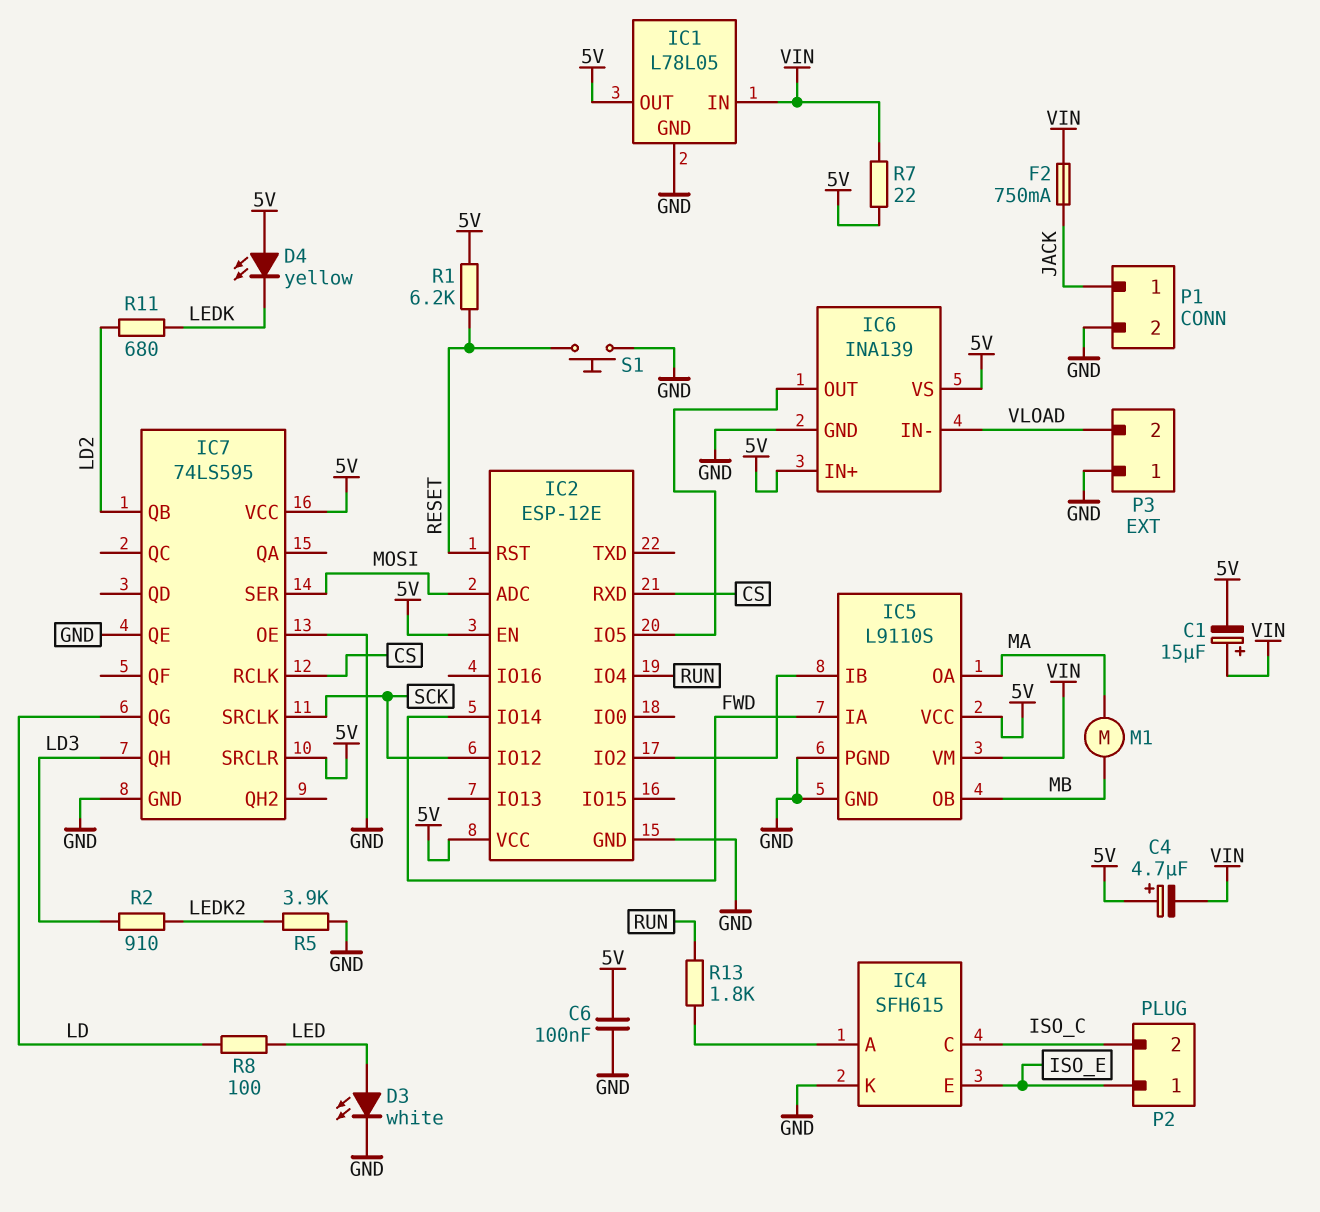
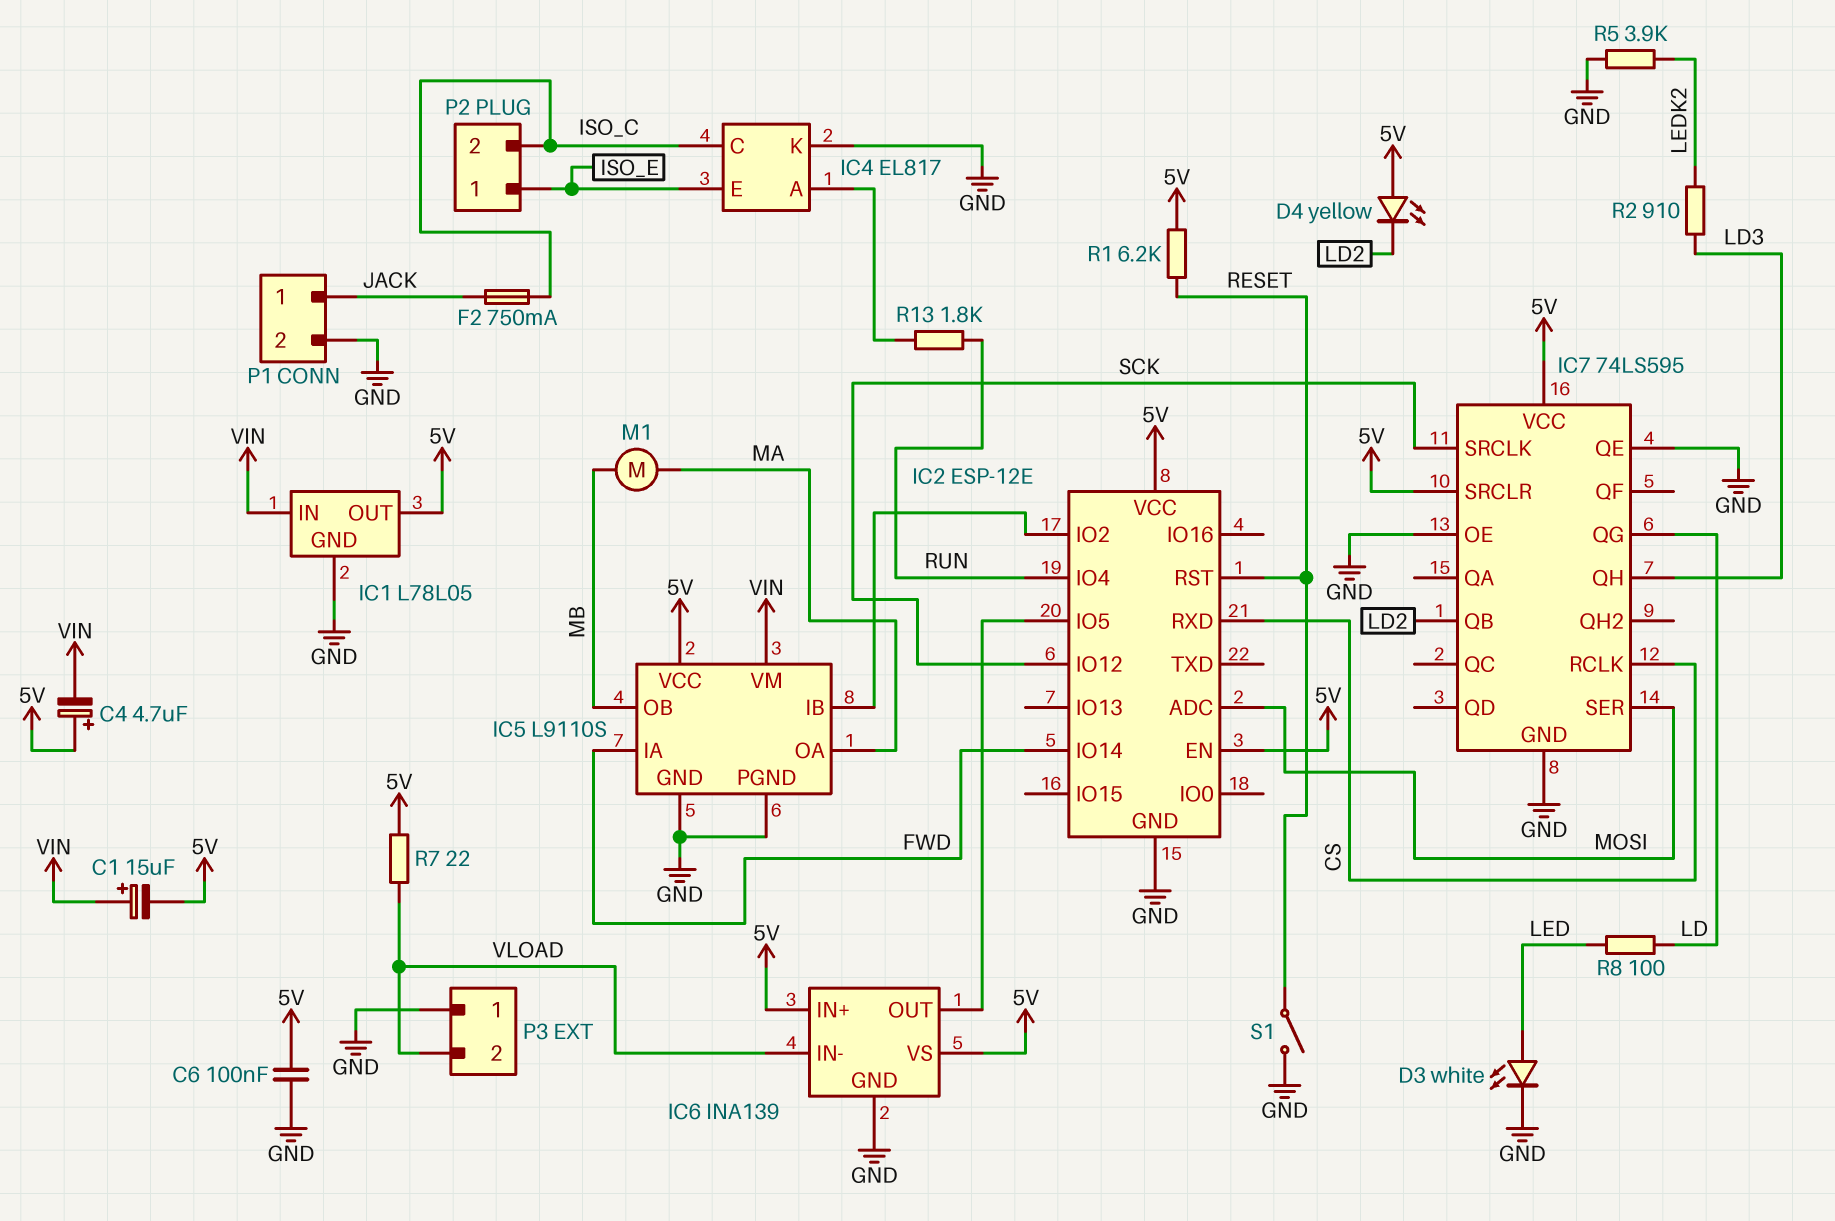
D4: LED yellow (A 5V, K LEDK) -> LED yellow (A 5V, K LD2)
F2: 750mA (JACK, VIN) -> 750mA (ISO_C, JACK)
IC4: SFH615 -> EL817
R7: 22 (5V, VIN) -> 22 (5V, VLOAD)
R11: 680 (LD2, LEDK) -> none
S1: button (GND, RESET) -> switch (GND, RESET)

